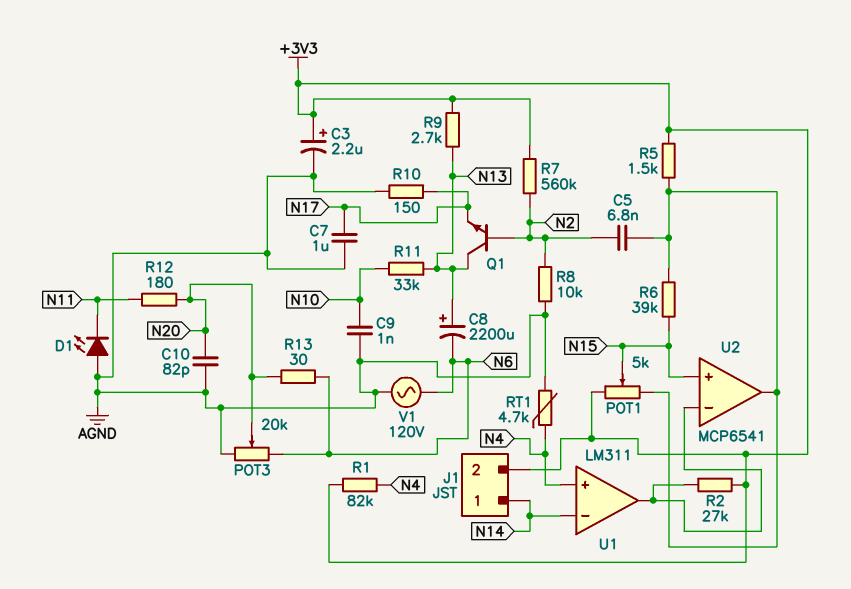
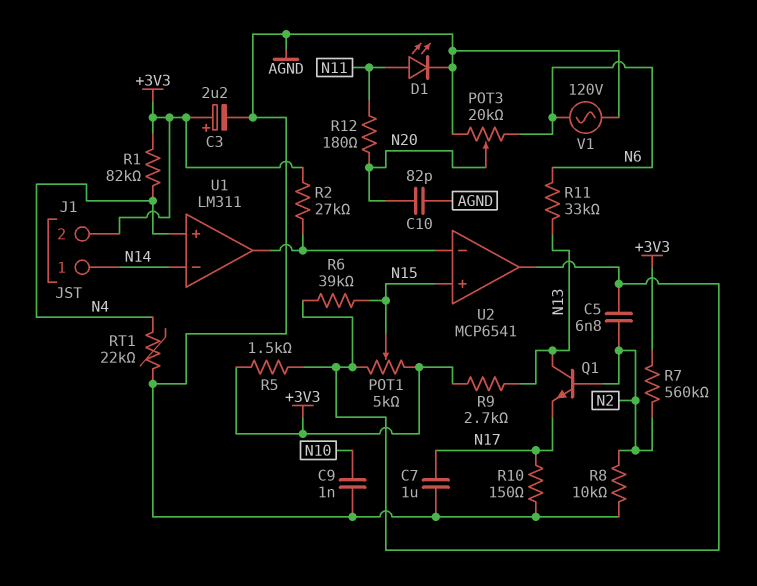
C8: 2200uF (plus N13, minus N6) -> none
D1: LED (A AGND, K N11) -> LED (A N11, K AGND)
R11: 33k (N10, N13) -> 33k (N6, N13)
R13: 30 (N6, N20) -> none
RT1: 4.7k (AGND, N4) -> 22k (AGND, N4)

